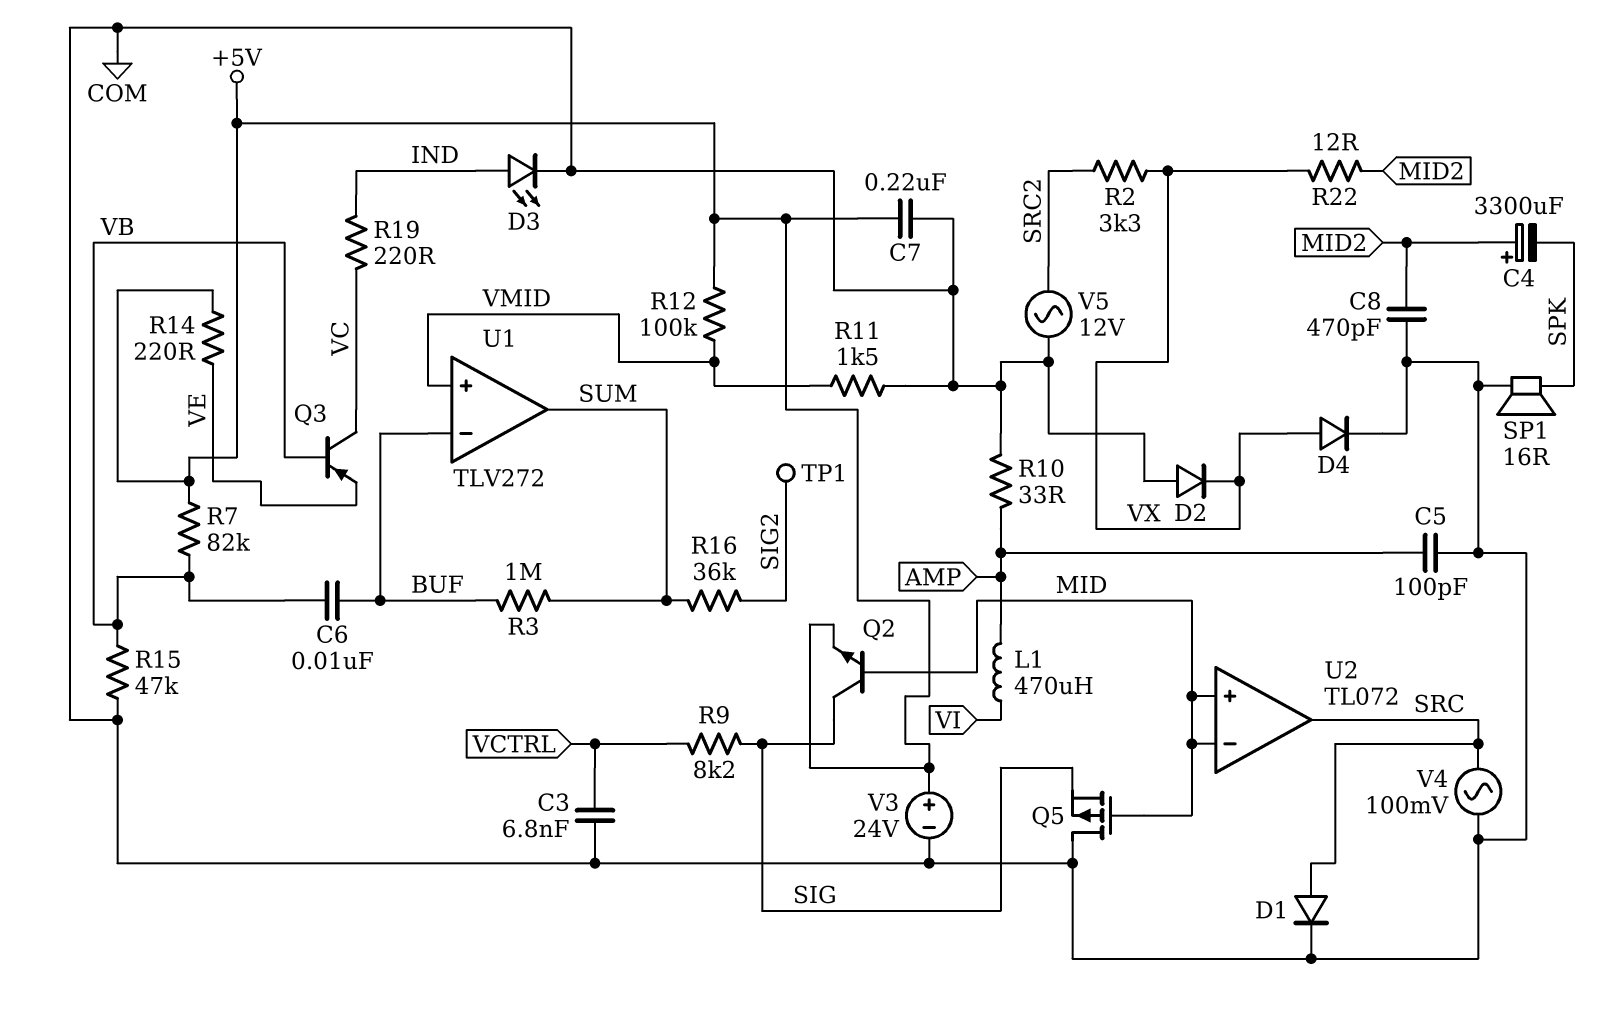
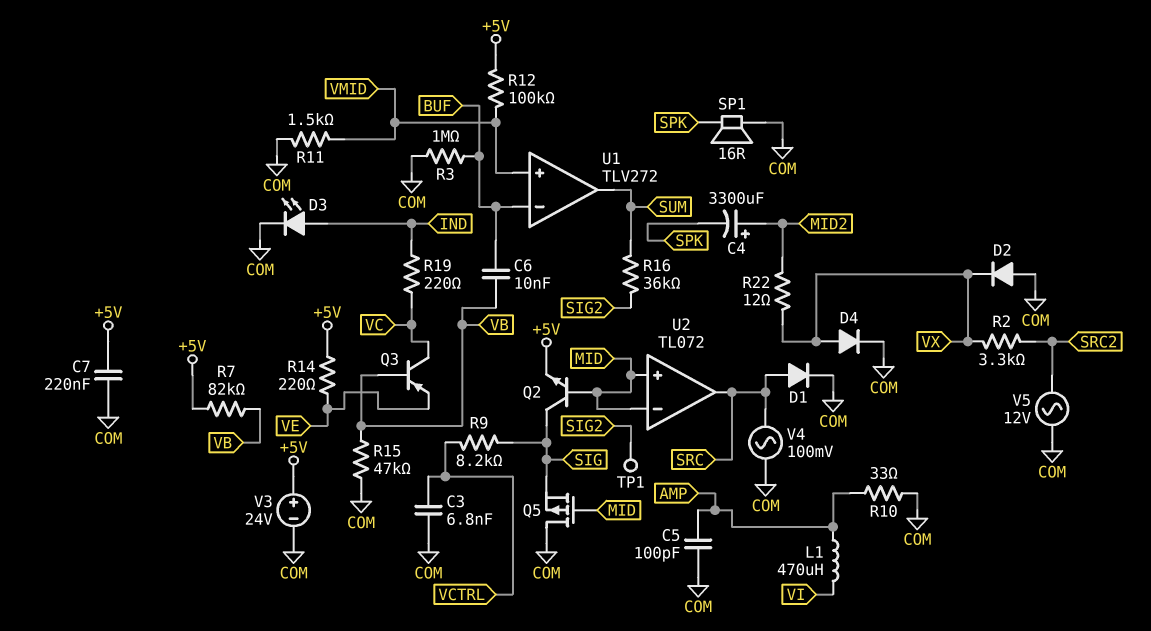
C8: 470pF (COM, MID2) -> none
R3: 1M (BUF, SUM) -> 1M (BUF, COM)

